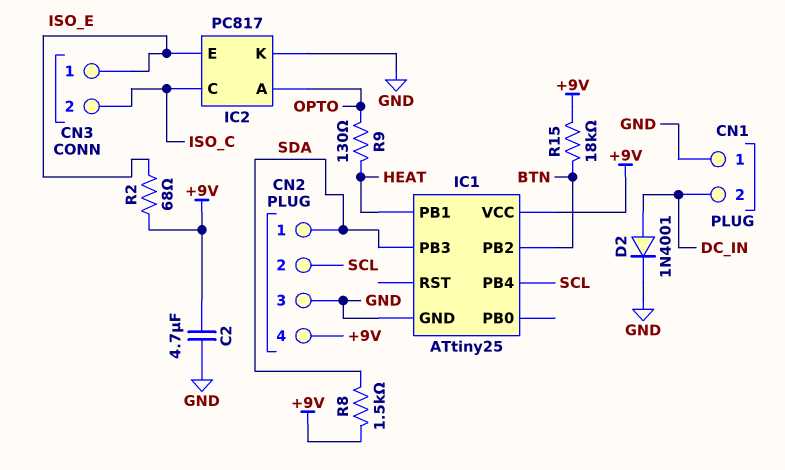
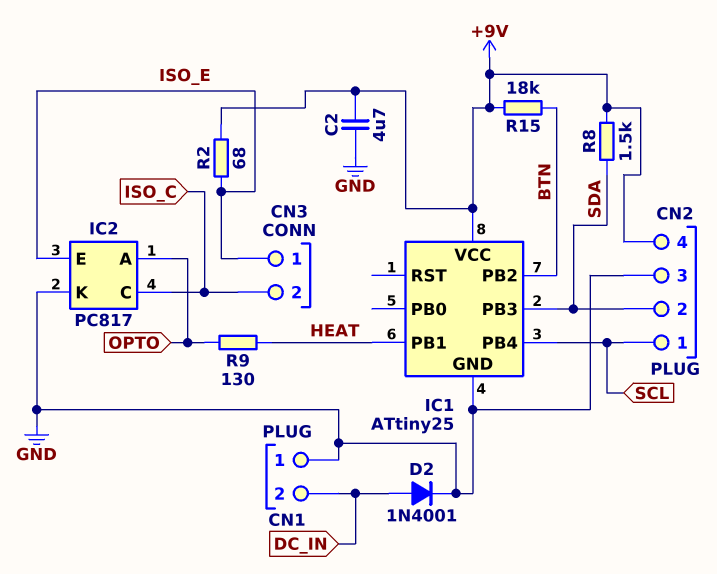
CN2 pin 1: SDA -> SCL
CN2 pin 2: SCL -> SDA

